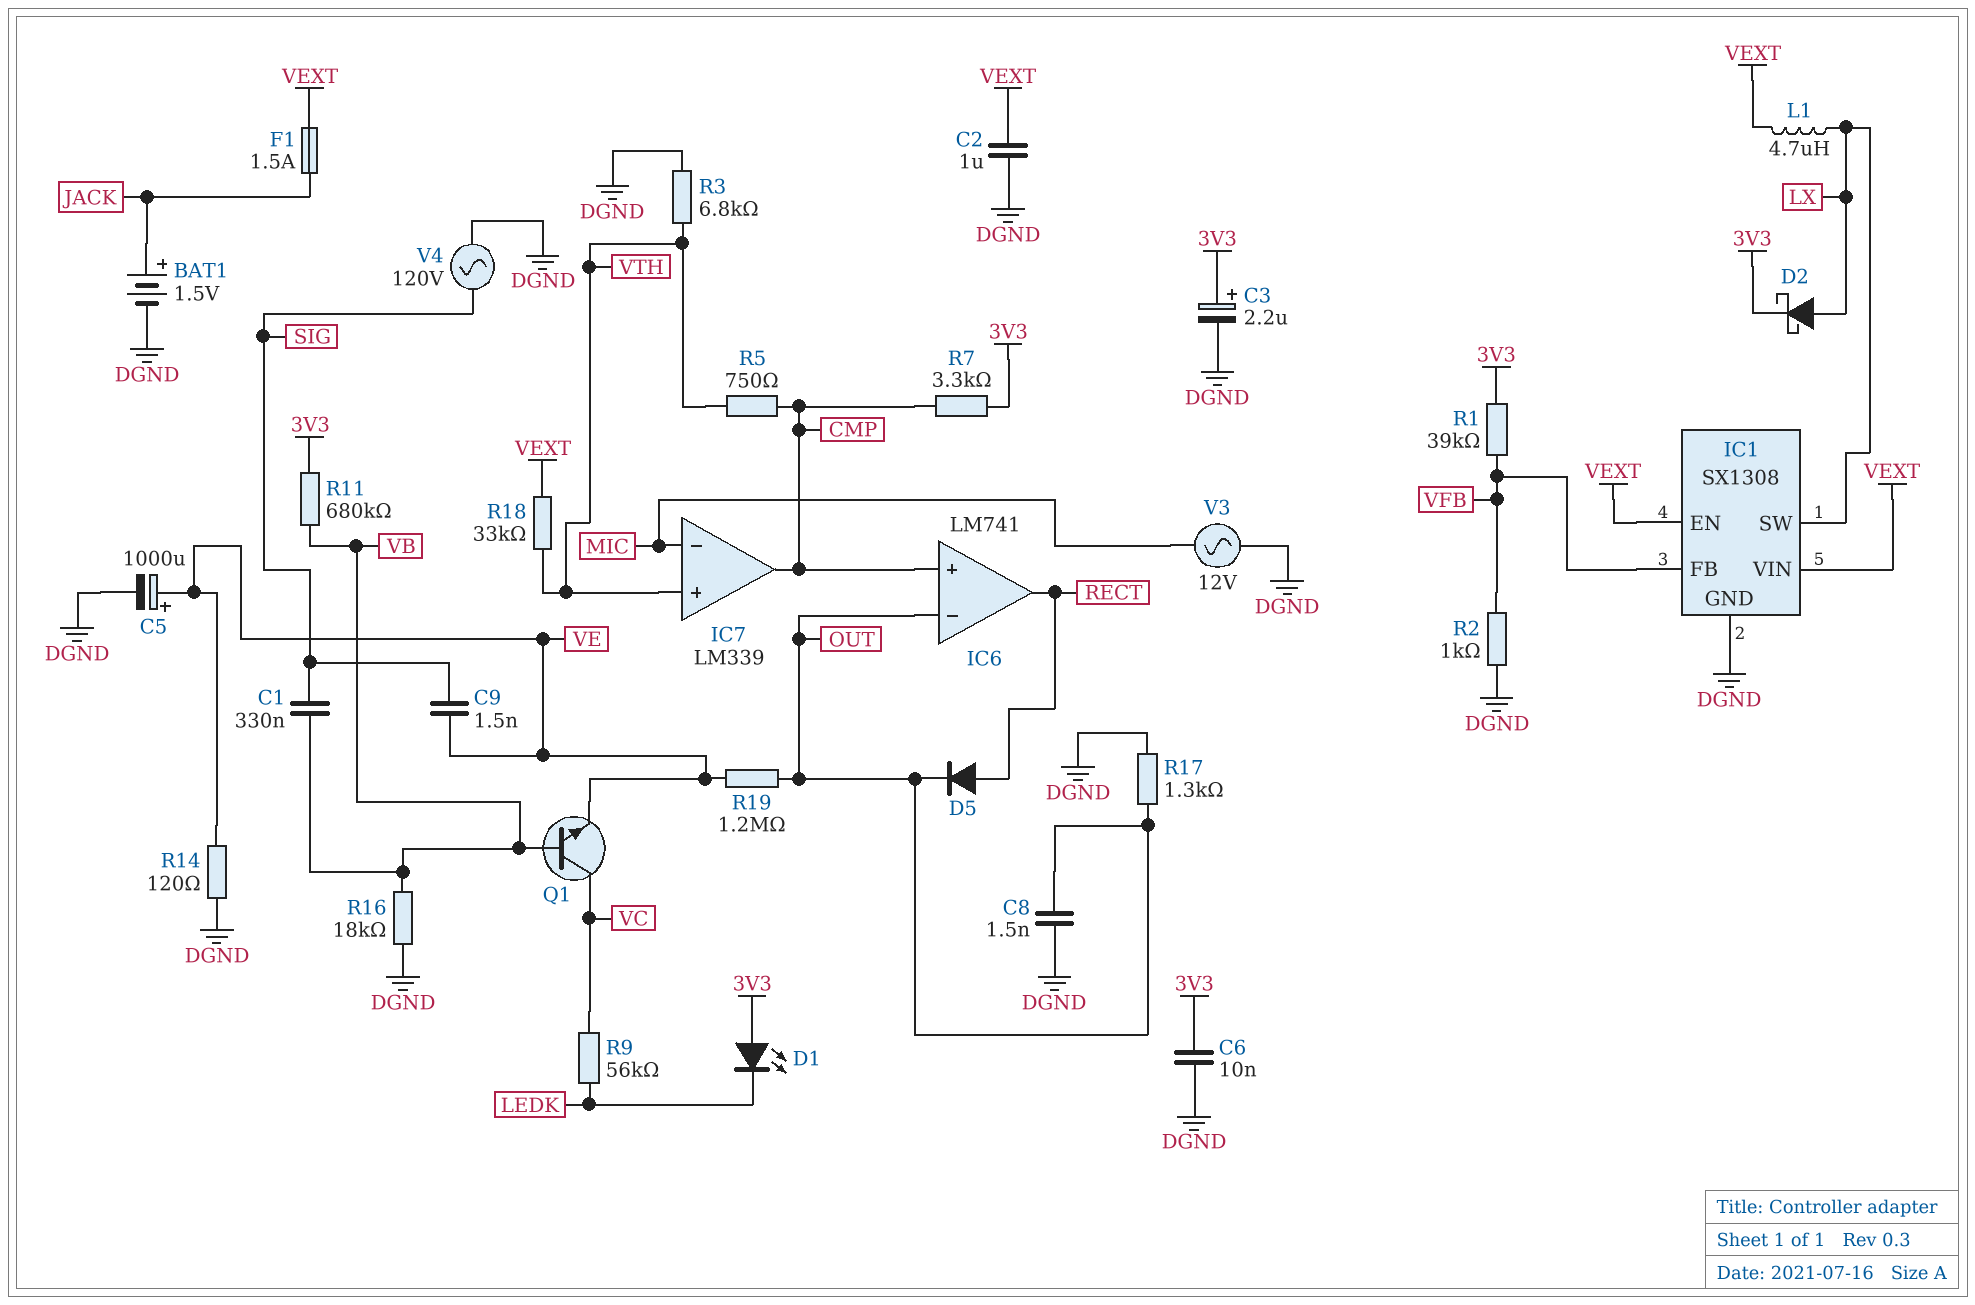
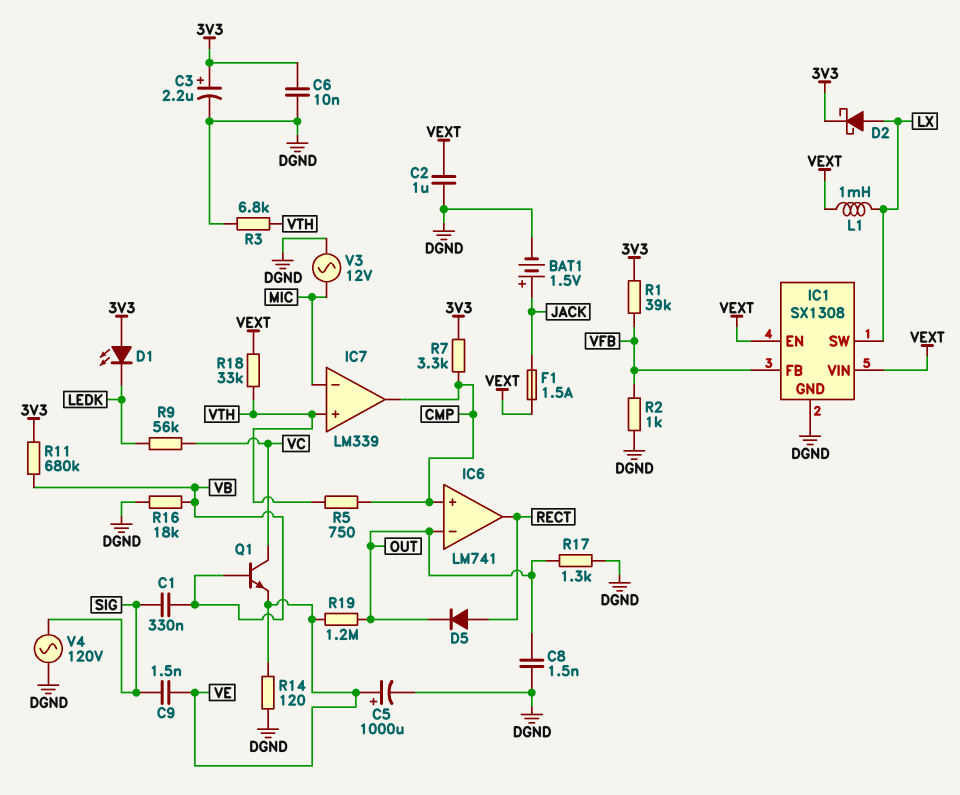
L1: 4.7uH (LX, VEXT) -> 1mH (LX, VEXT)

